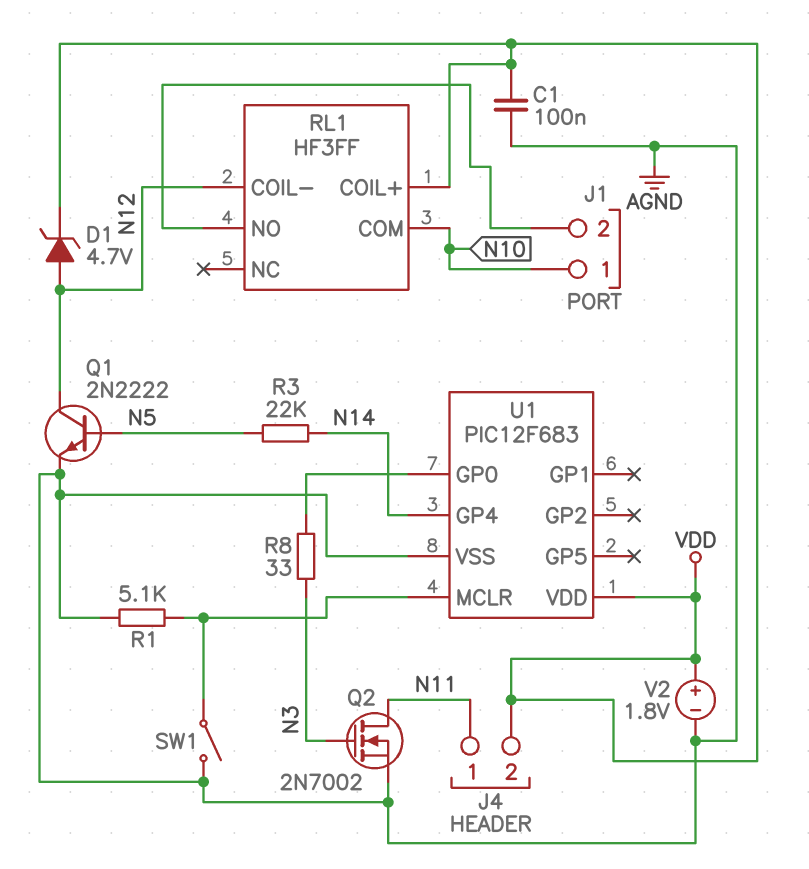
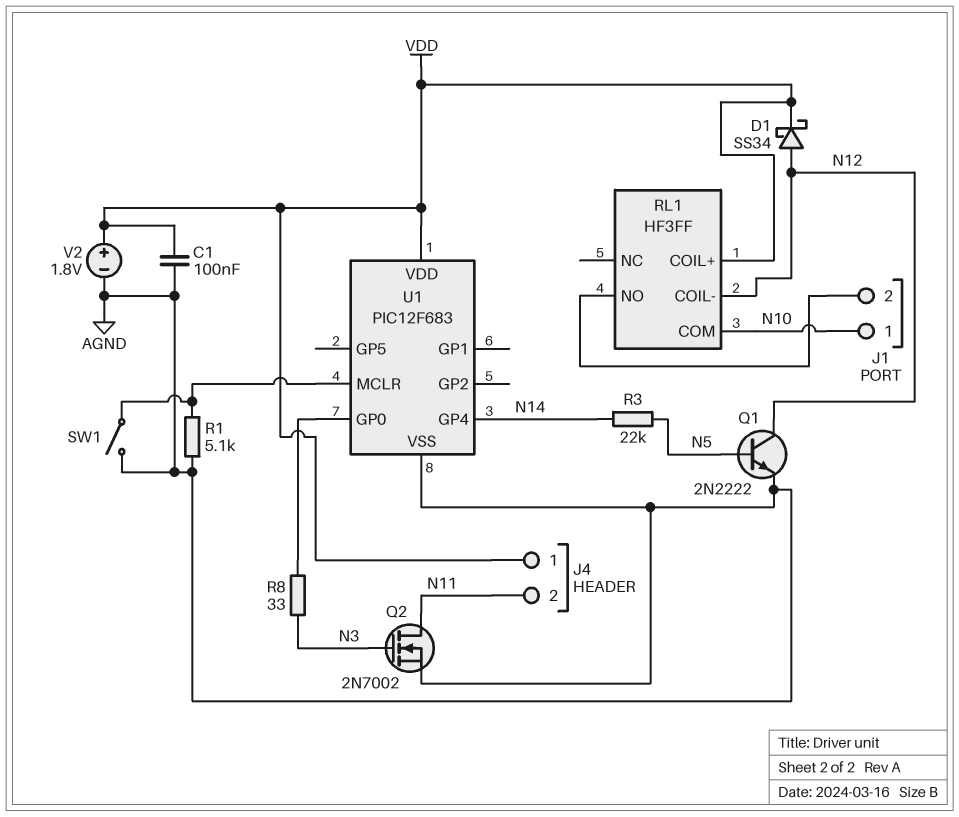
D1: zener 4.7V (A N12, K VDD) -> schottky SS34 (A N12, K VDD)
J4 pin 1: N11 -> VDD
J4 pin 2: VDD -> N11

